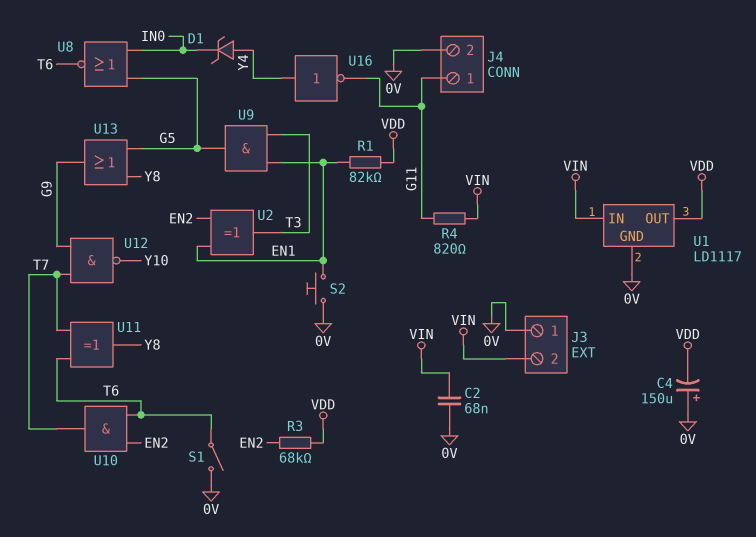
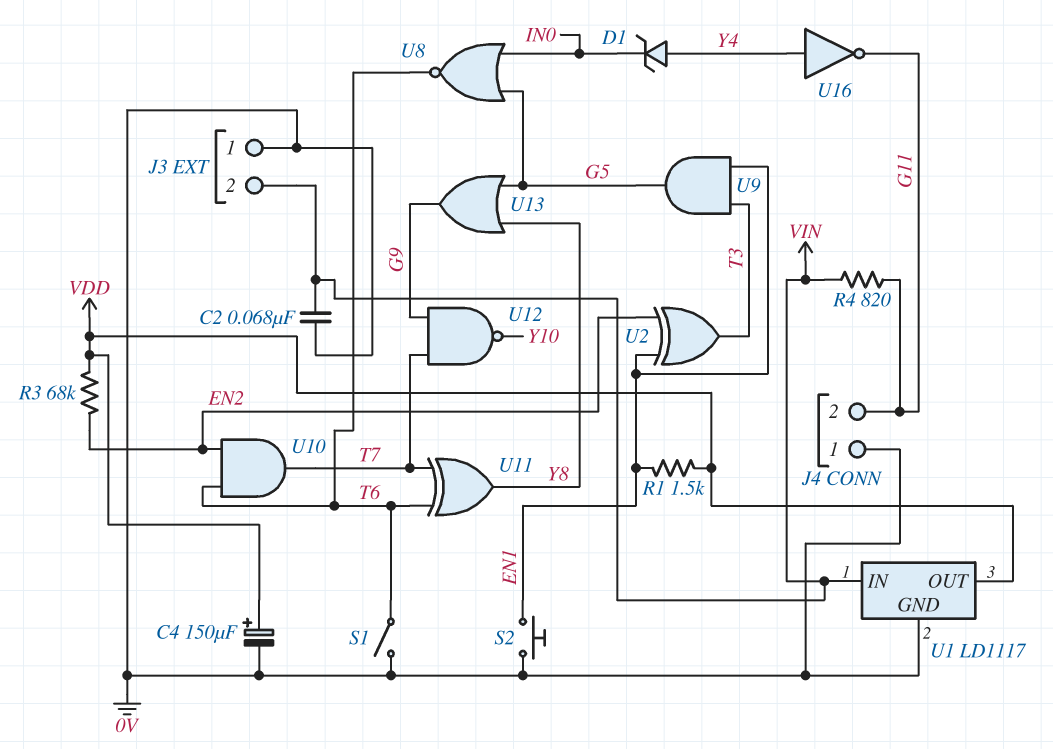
C4: 150uF (plus 0V, minus VDD) -> 150uF (plus VDD, minus 0V)
J4 pin 1: G11 -> 0V
J4 pin 2: 0V -> G11
R1: 82k (EN1, VDD) -> 1.5k (EN1, VDD)

